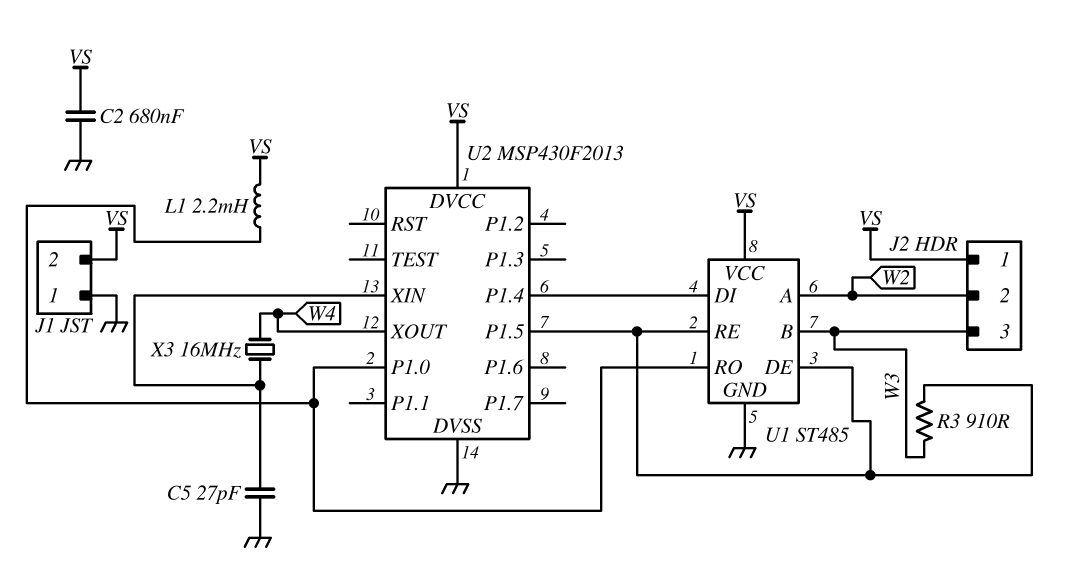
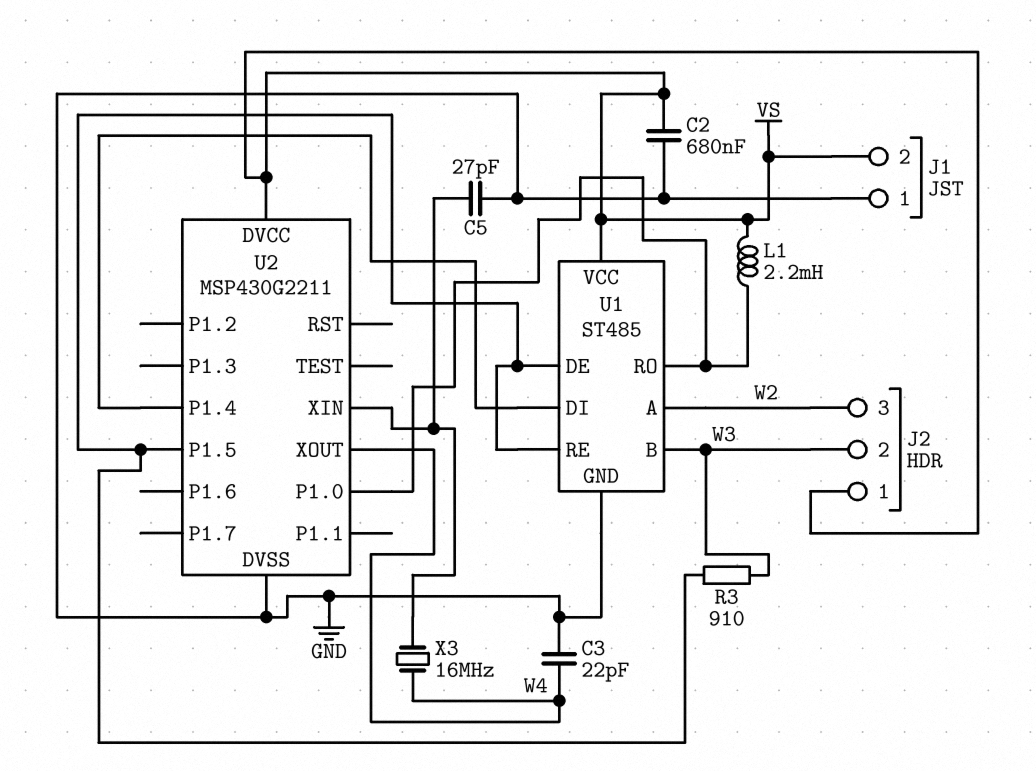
C3: none -> 22pF (GND, W4)
J2 pin 2: W2 -> W3
J2 pin 3: W3 -> W2
U2: MSP430F2013 -> MSP430G2211

